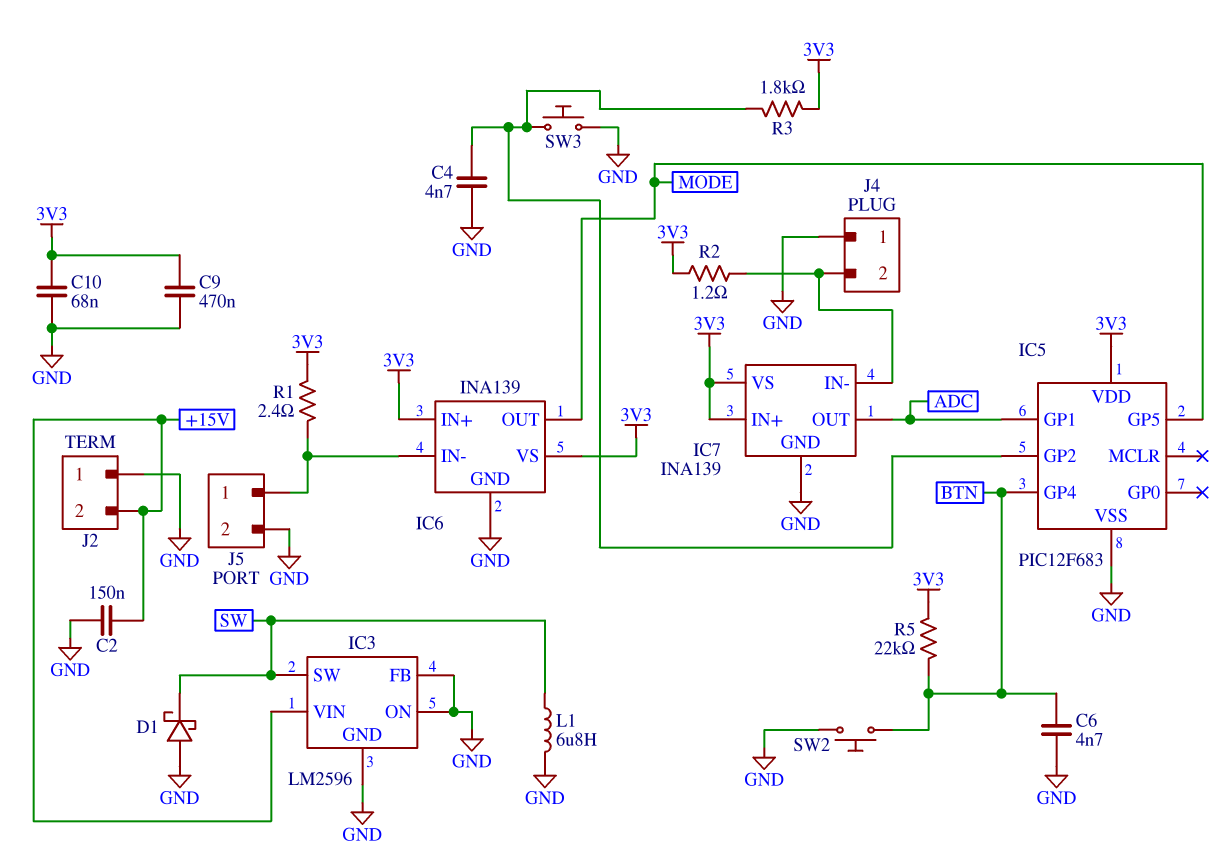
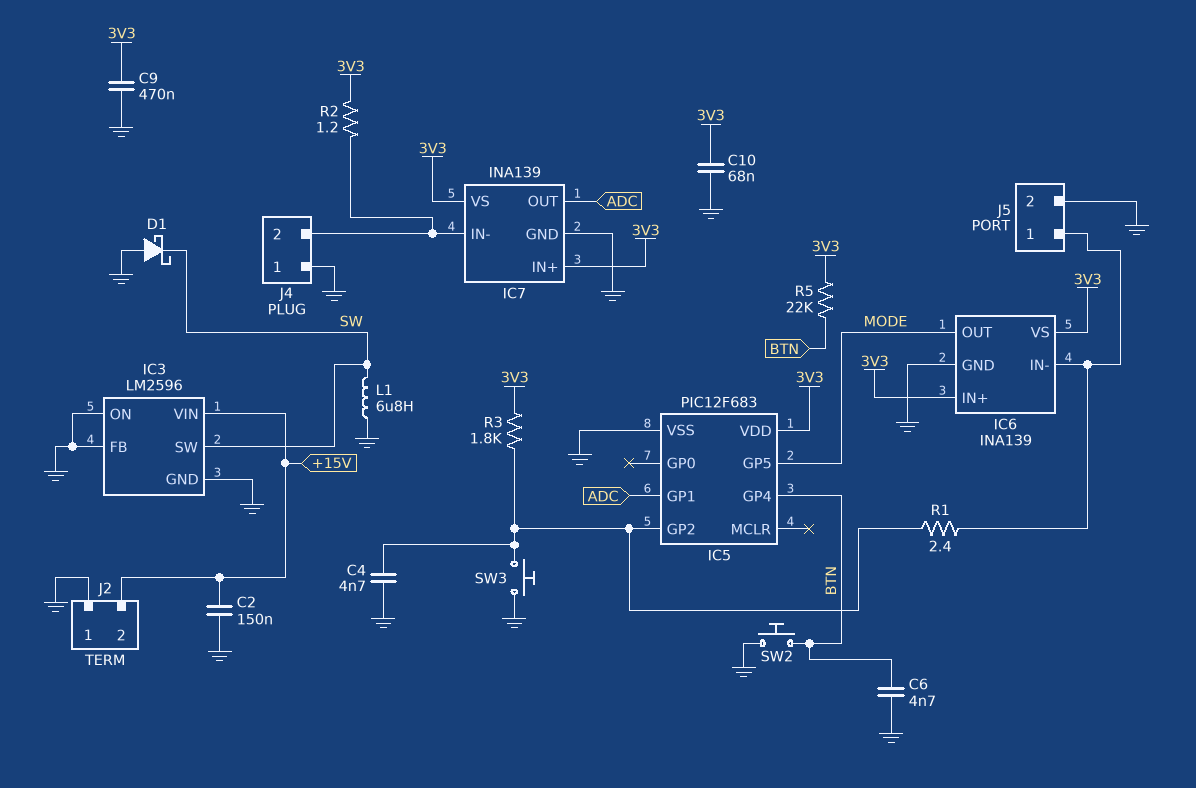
R1: 2.4 (3V3, IC6/IN-) -> 2.4 (IC5/GP2, IC6/IN-)

